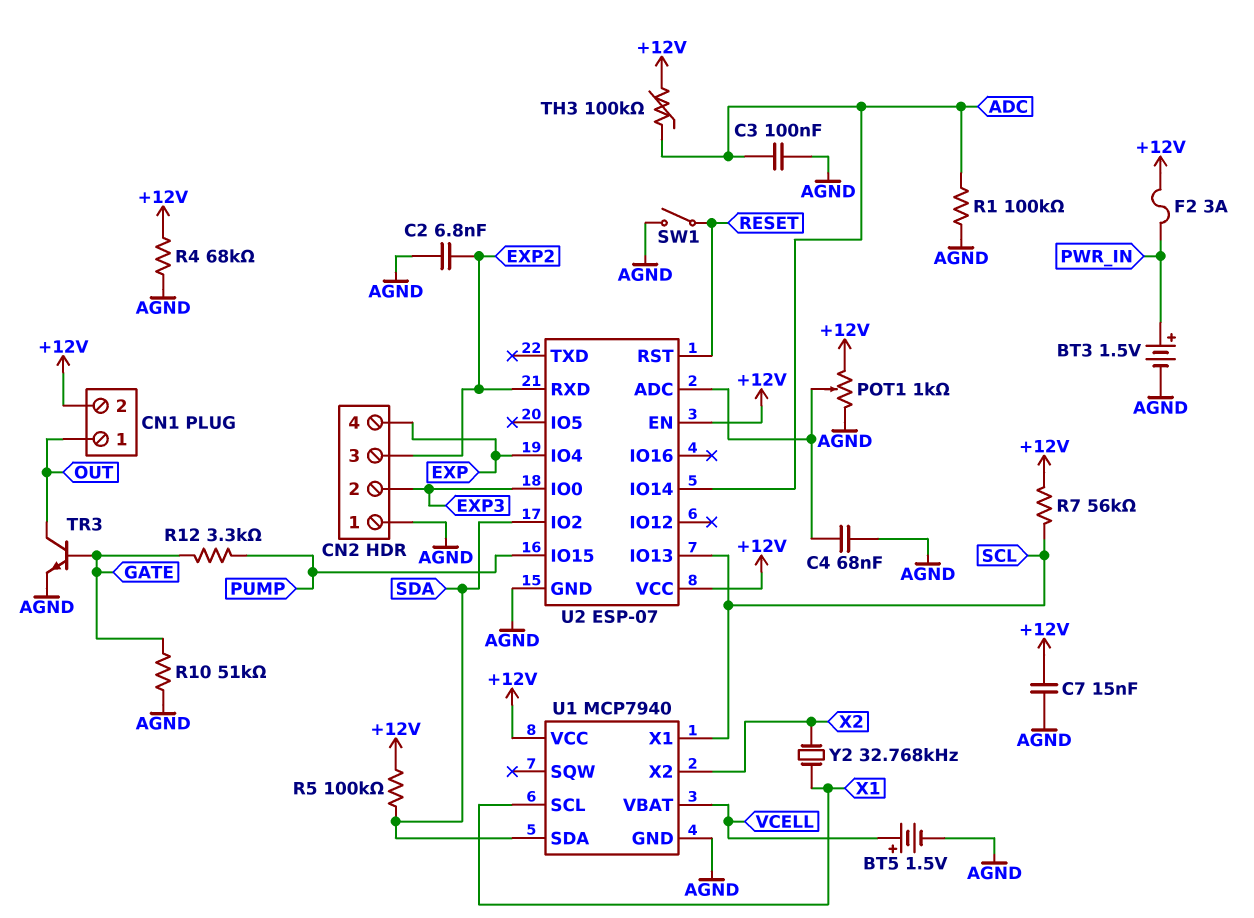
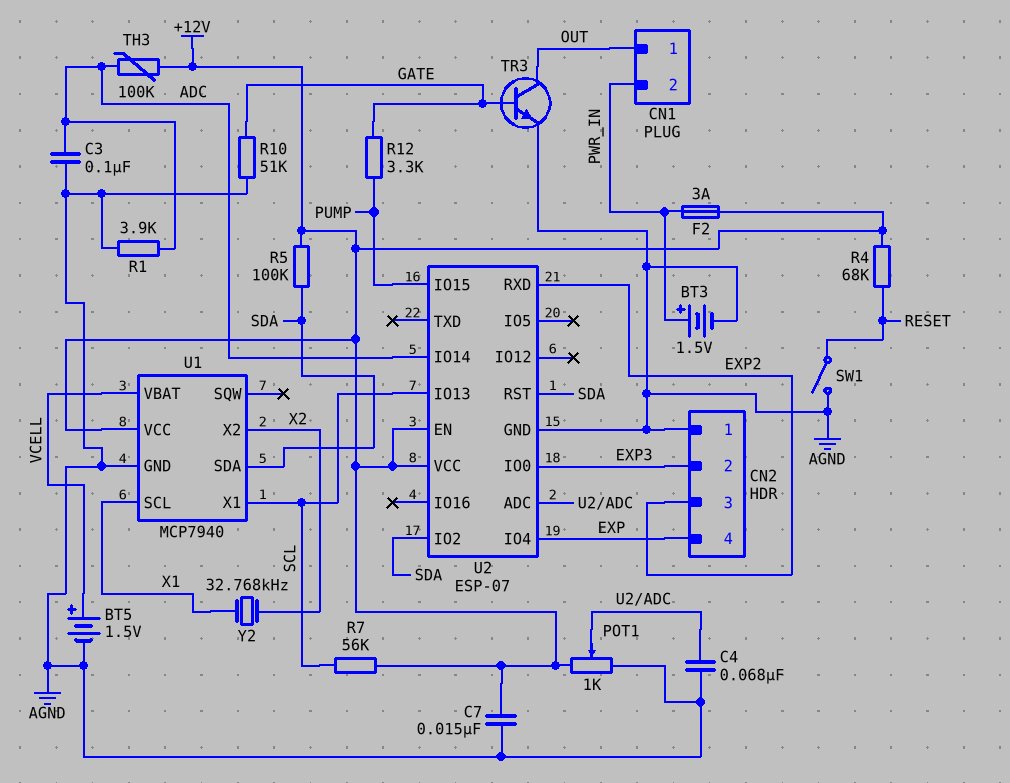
C2: 6.8nF (AGND, EXP2) -> none
CN1 pin 2: +12V -> PWR_IN
R1: 100k (ADC, AGND) -> 3.9k (ADC, AGND)
R4: 68k (+12V, AGND) -> 68k (+12V, RESET)
U2 pin RST: RESET -> SDA

